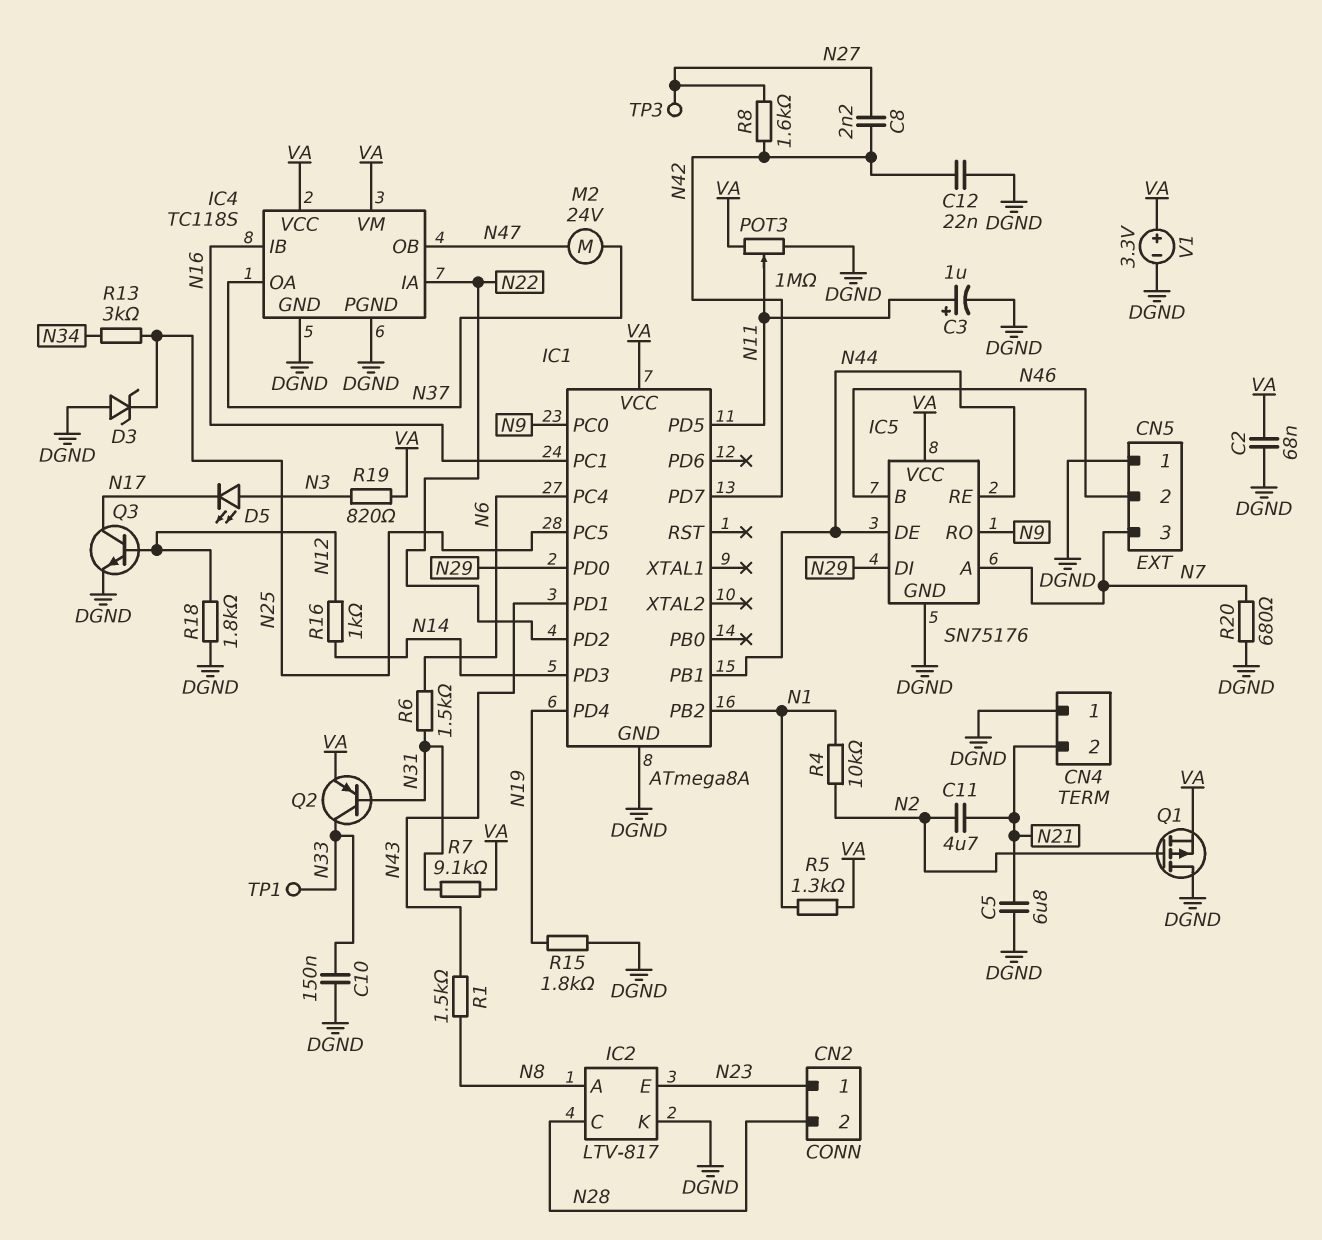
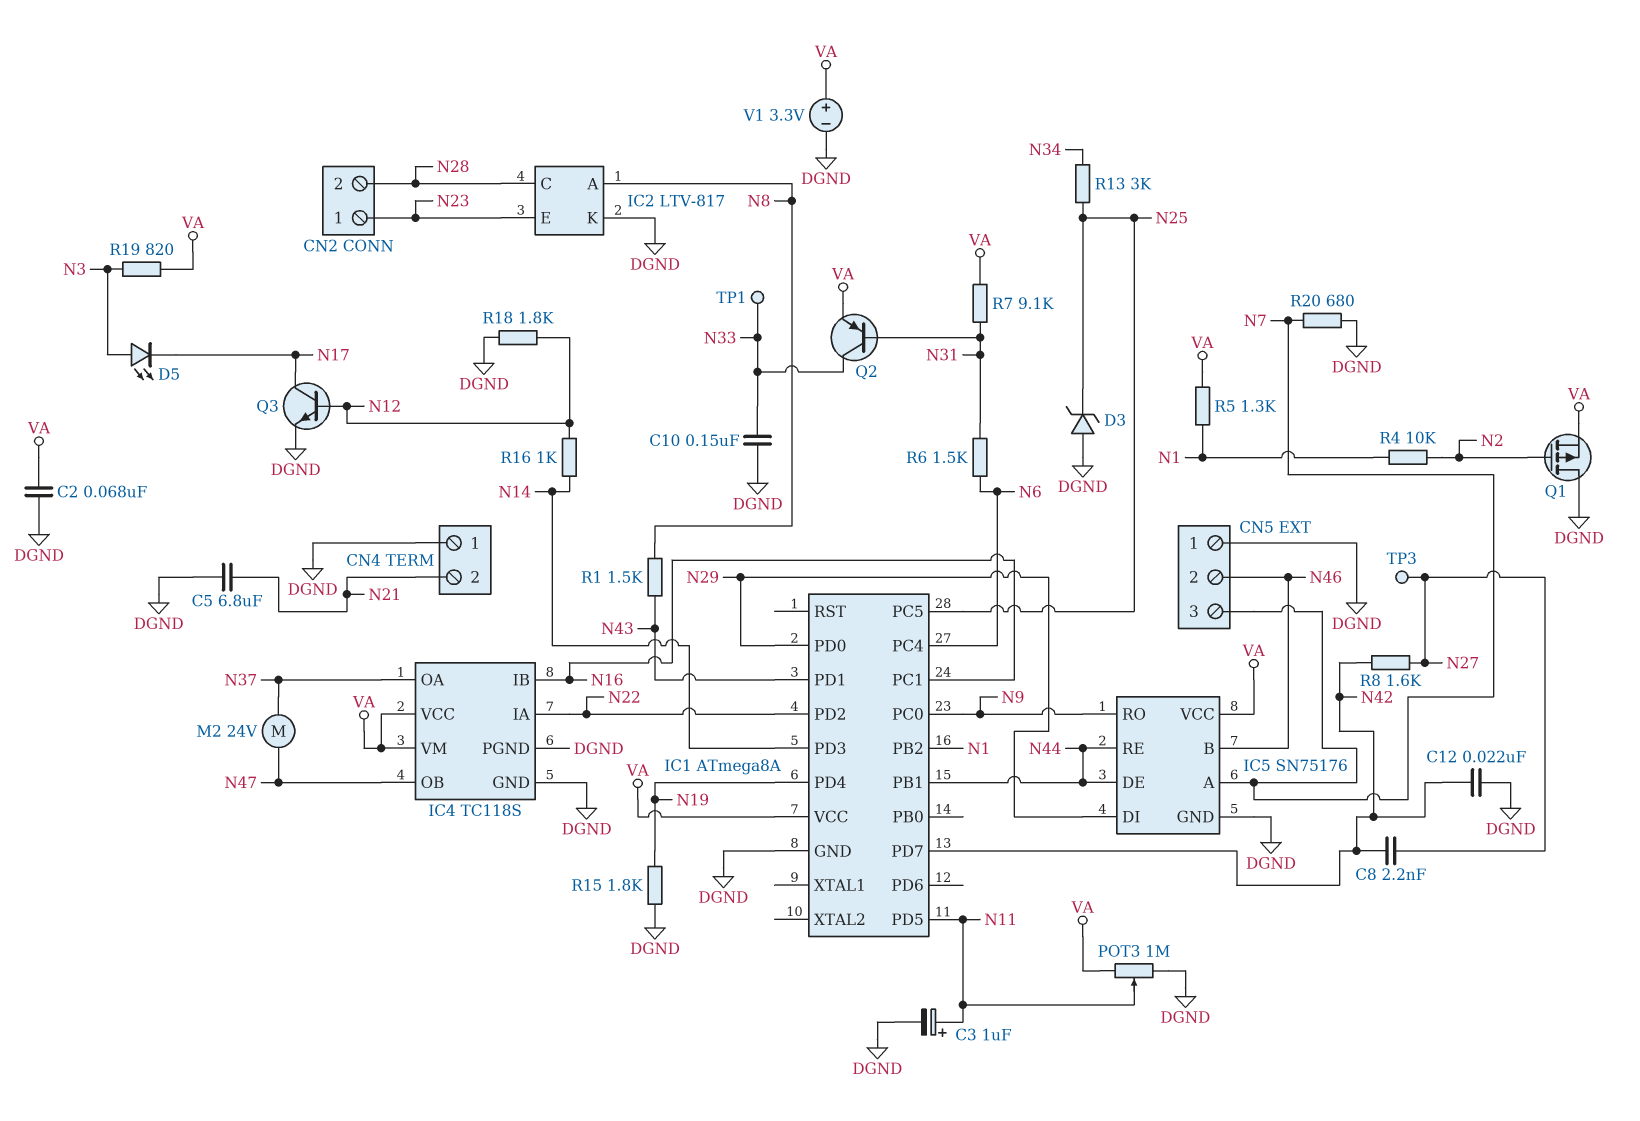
C11: 4.7uF (N2, N21) -> none

